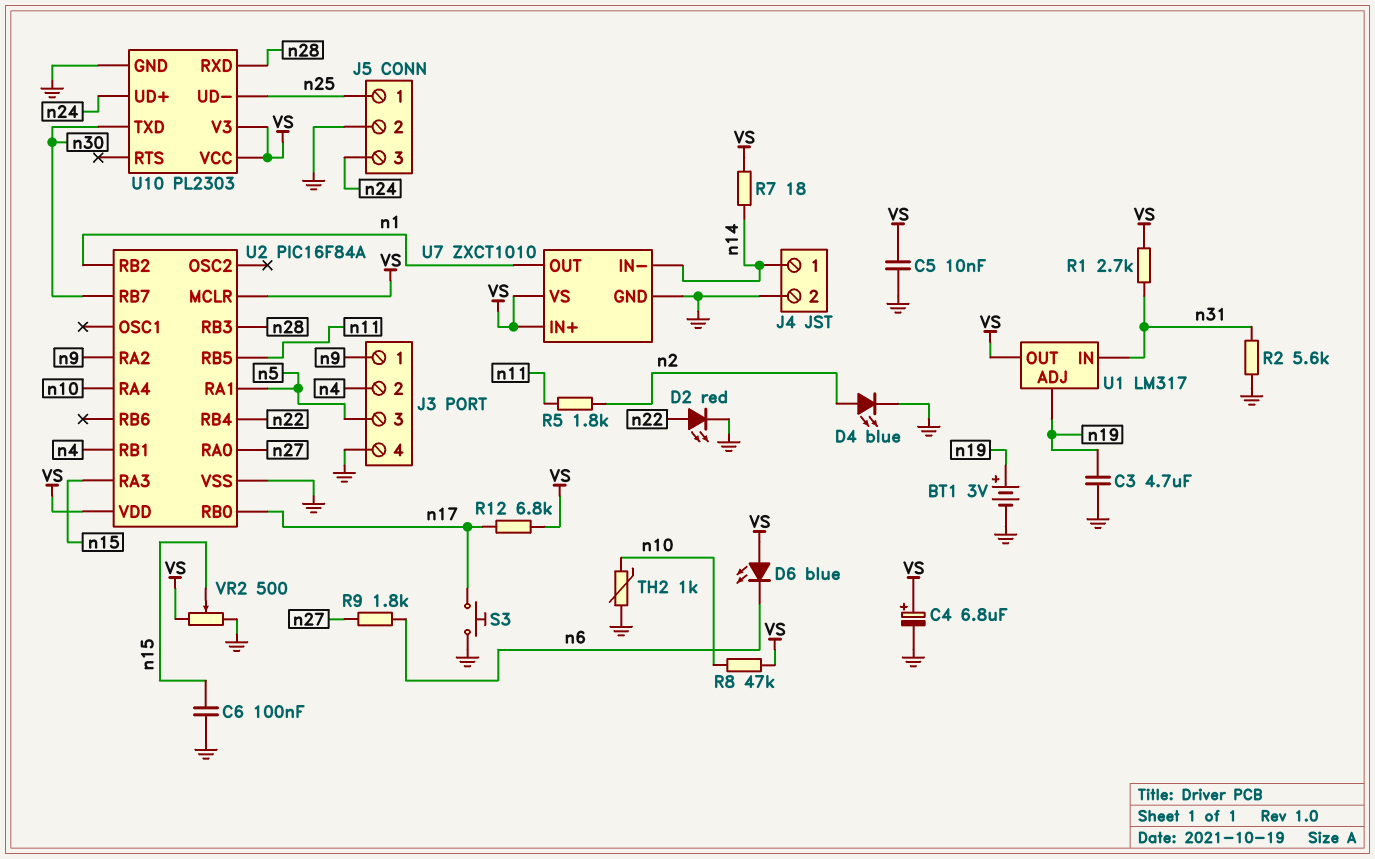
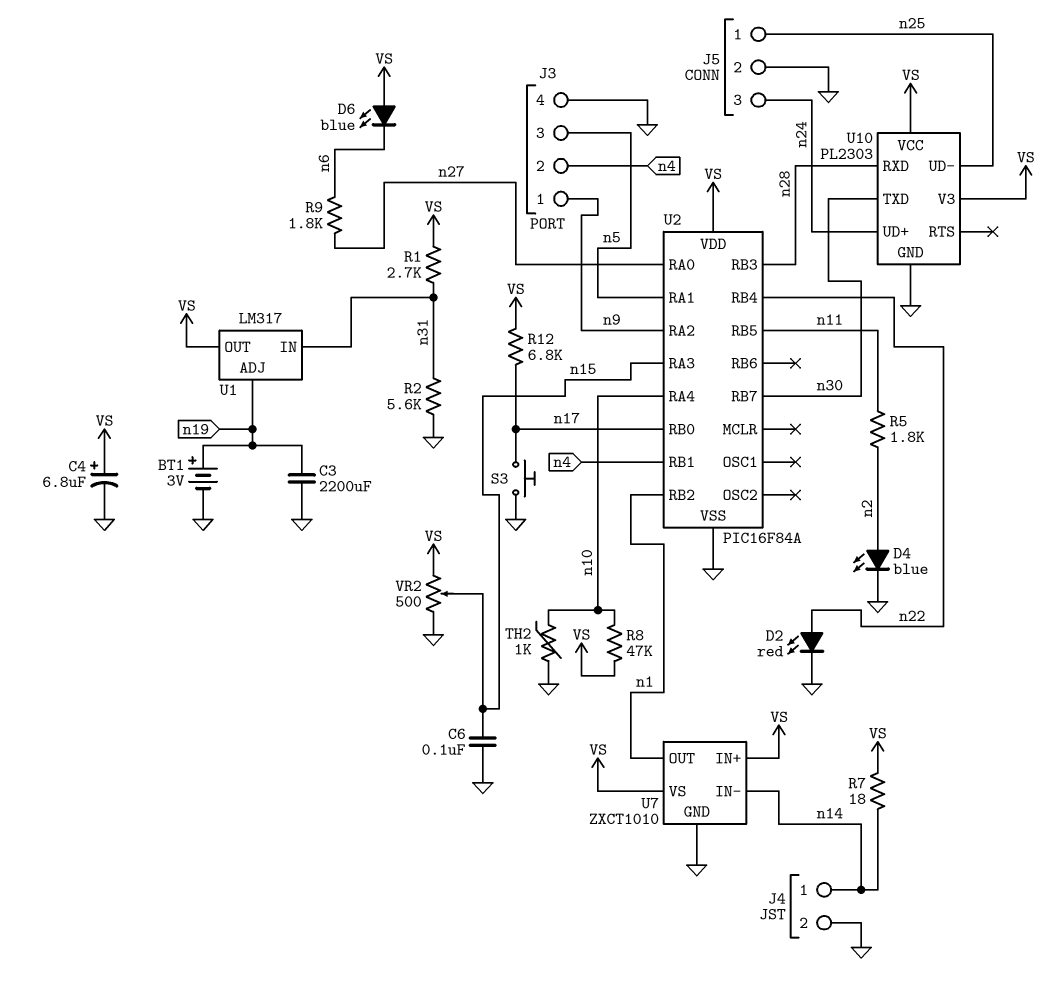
C3: 4.7uF (GND, n19) -> 2200uF (GND, n19)
C5: 10nF (GND, VS) -> none
U2 pin MCLR: VS -> none

